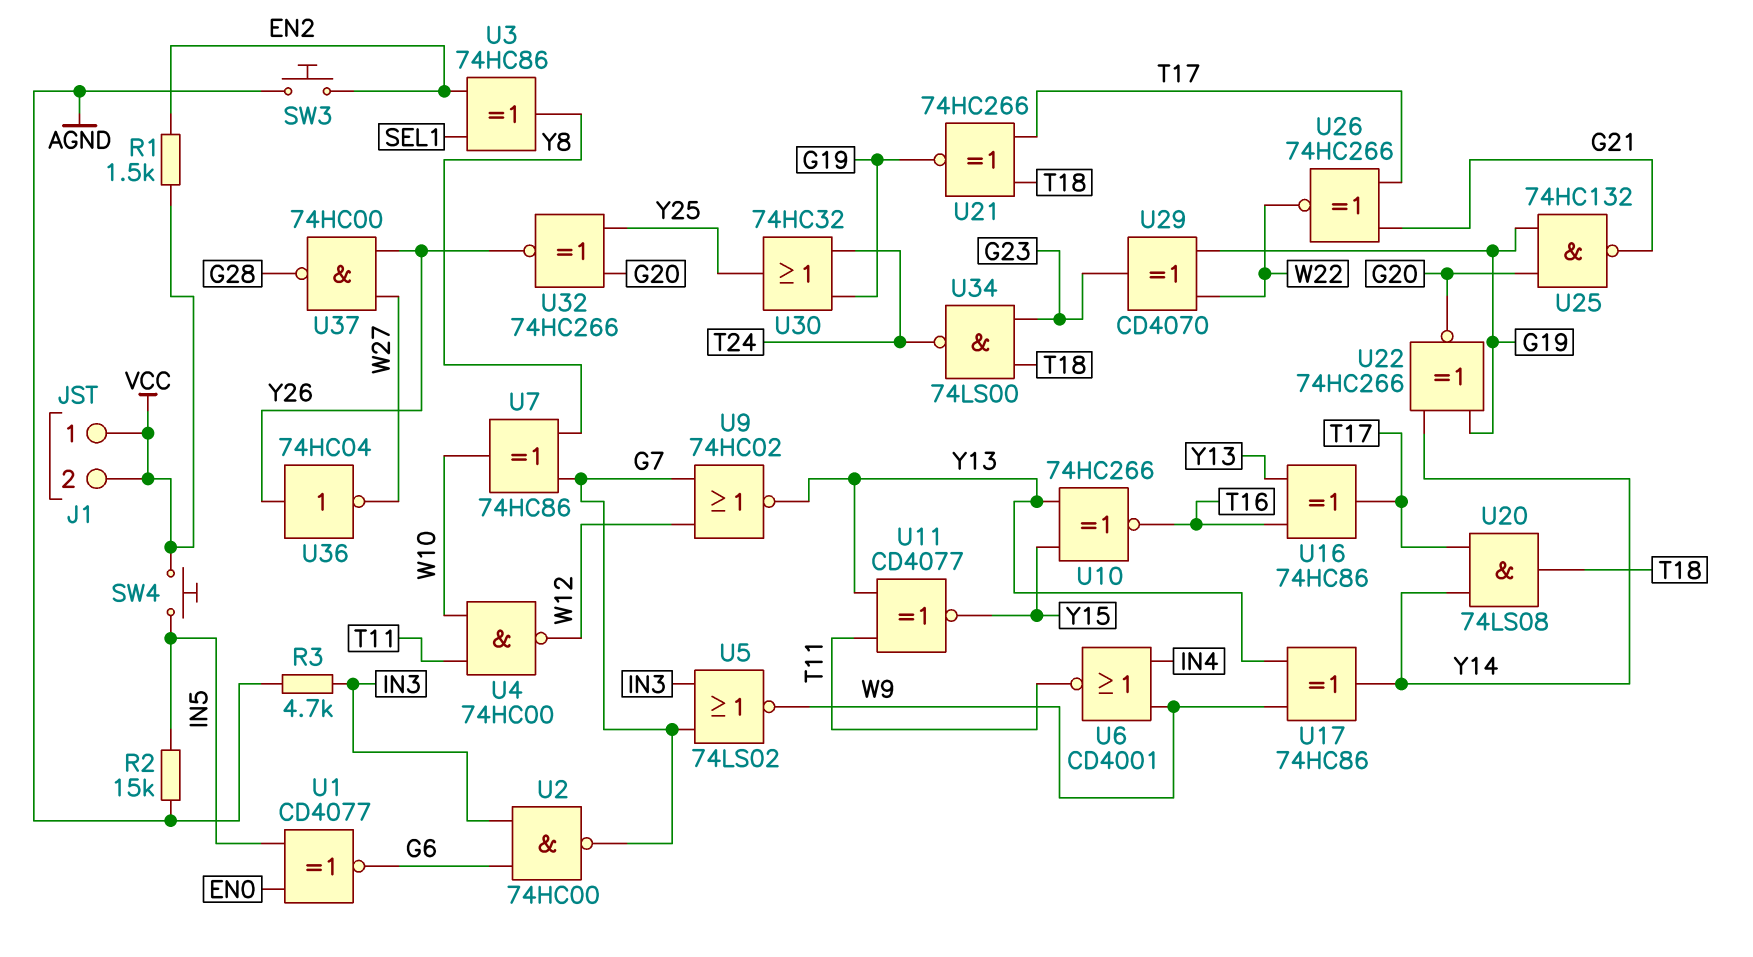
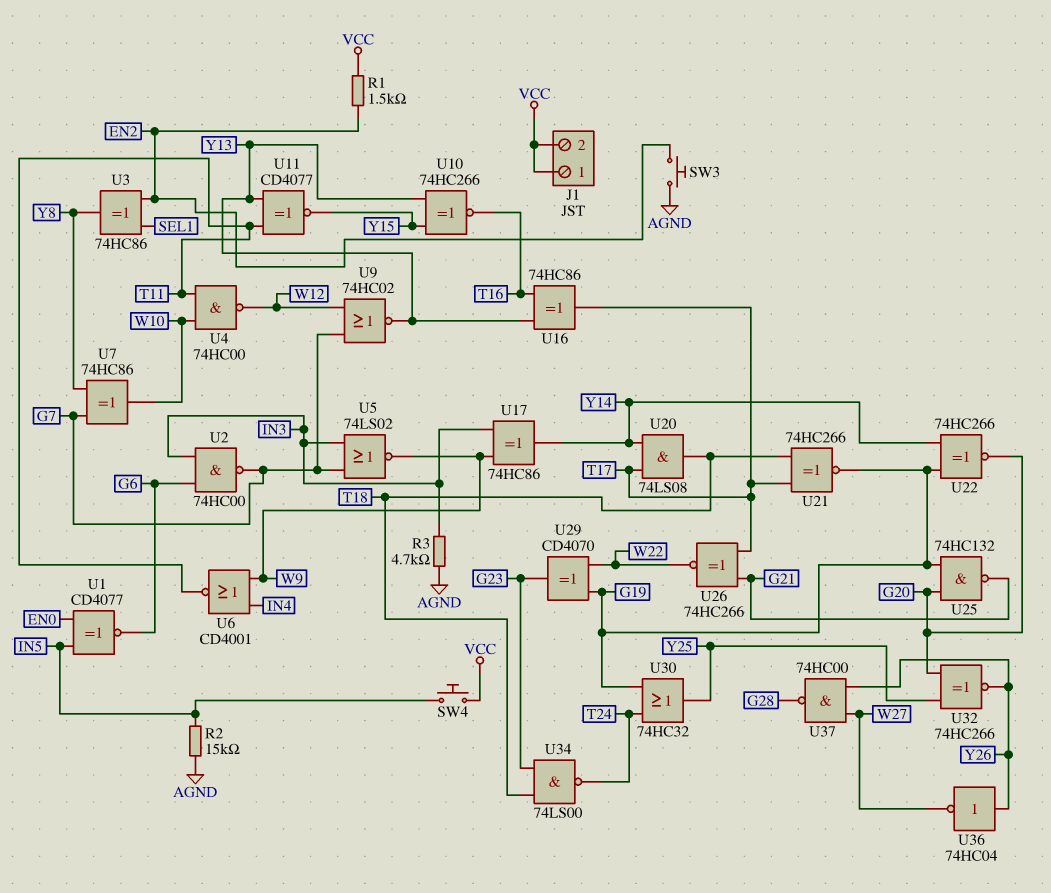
U17: XOR 74HC86 (in W9, in Y13, out Y14) -> XOR 74HC86 (in IN3, in W9, out Y14)

